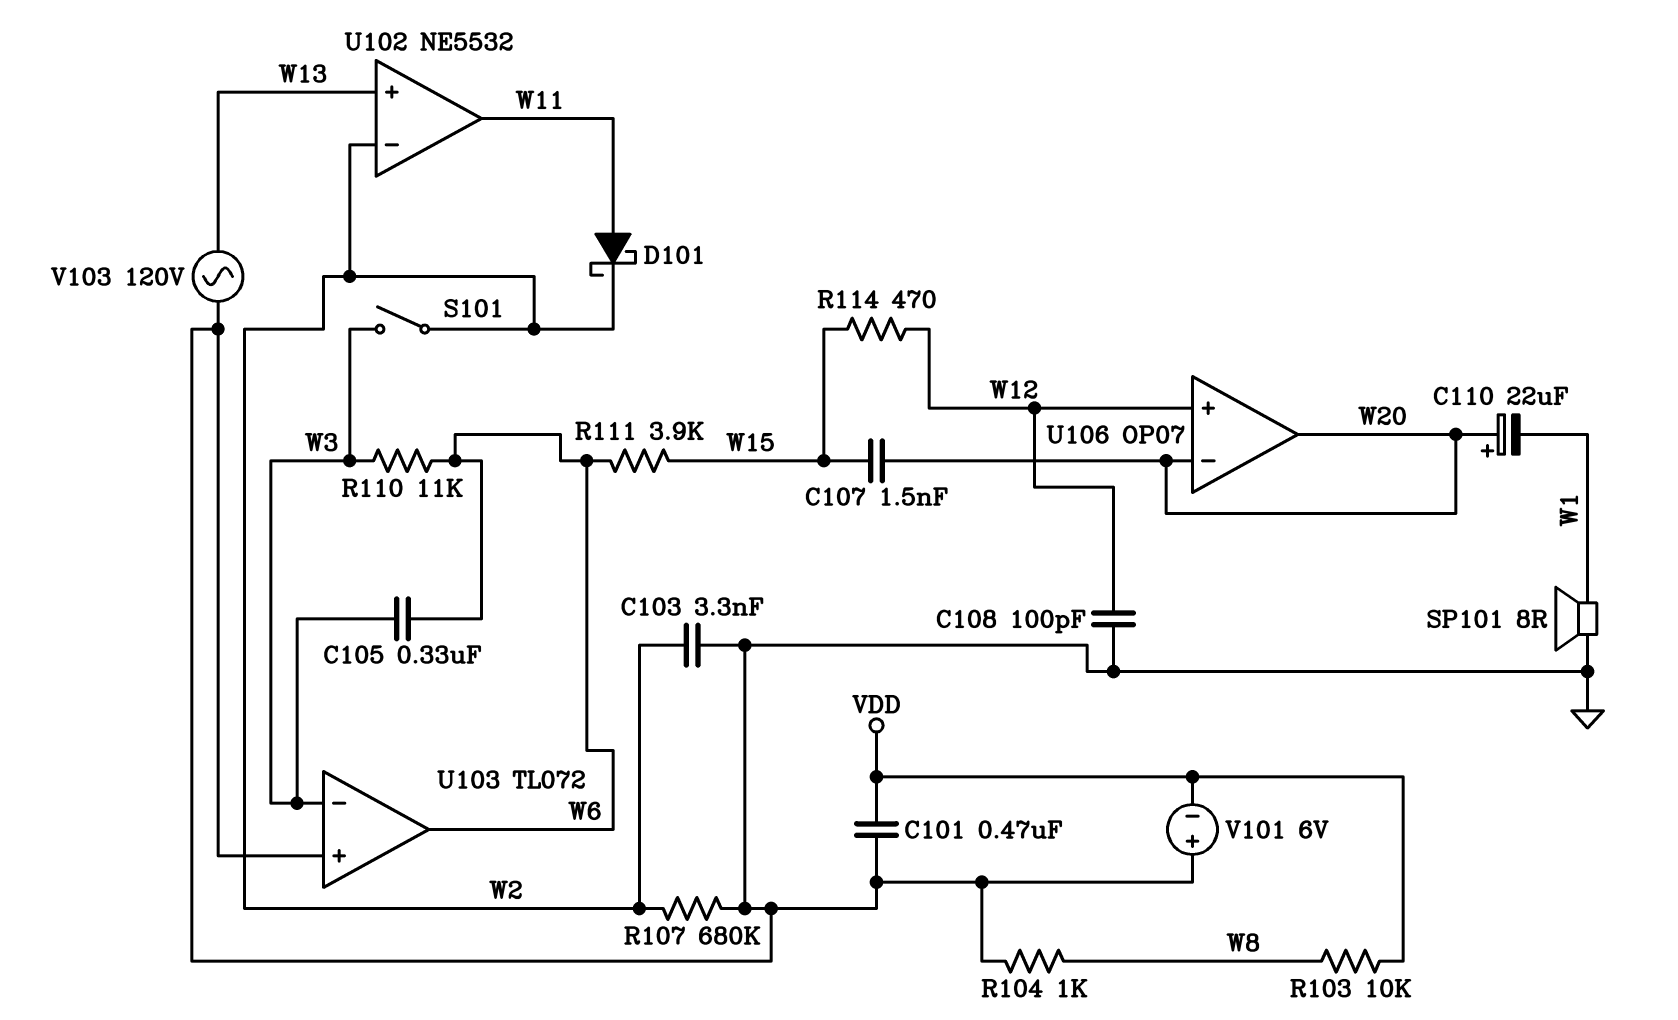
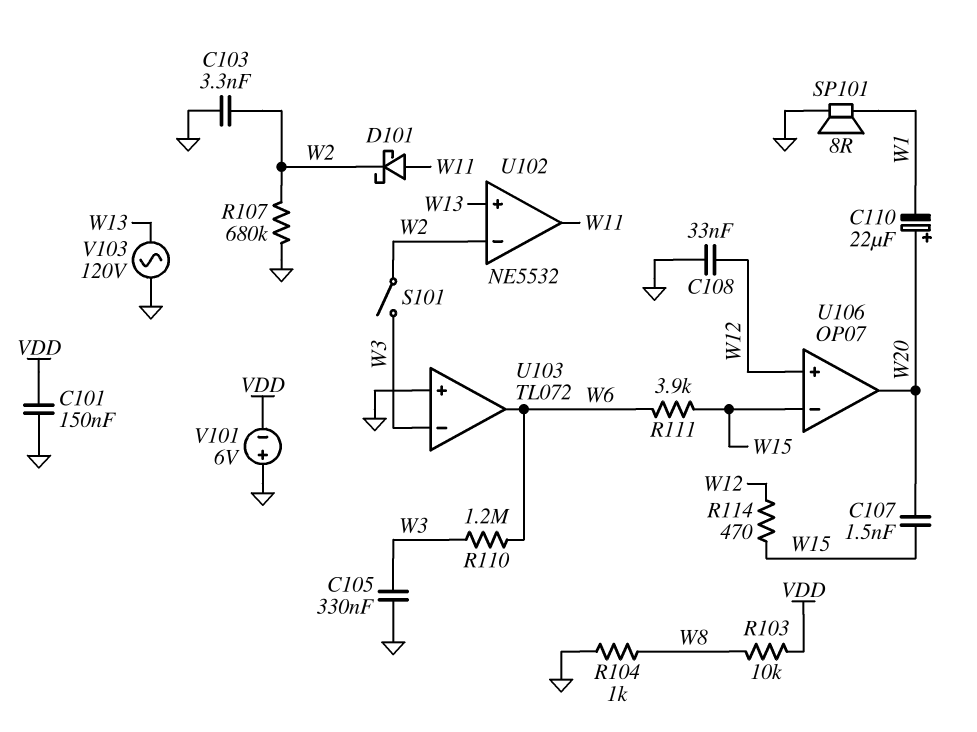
C101: 470nF (GND, VDD) -> 150nF (GND, VDD)
C105: 330nF (W3, W6) -> 330nF (GND, W3)
C108: 100pF (GND, W12) -> 33nF (GND, W12)
R110: 11k (W3, W6) -> 1.2M (W3, W6)
U106 pin in-: W20 -> W15

